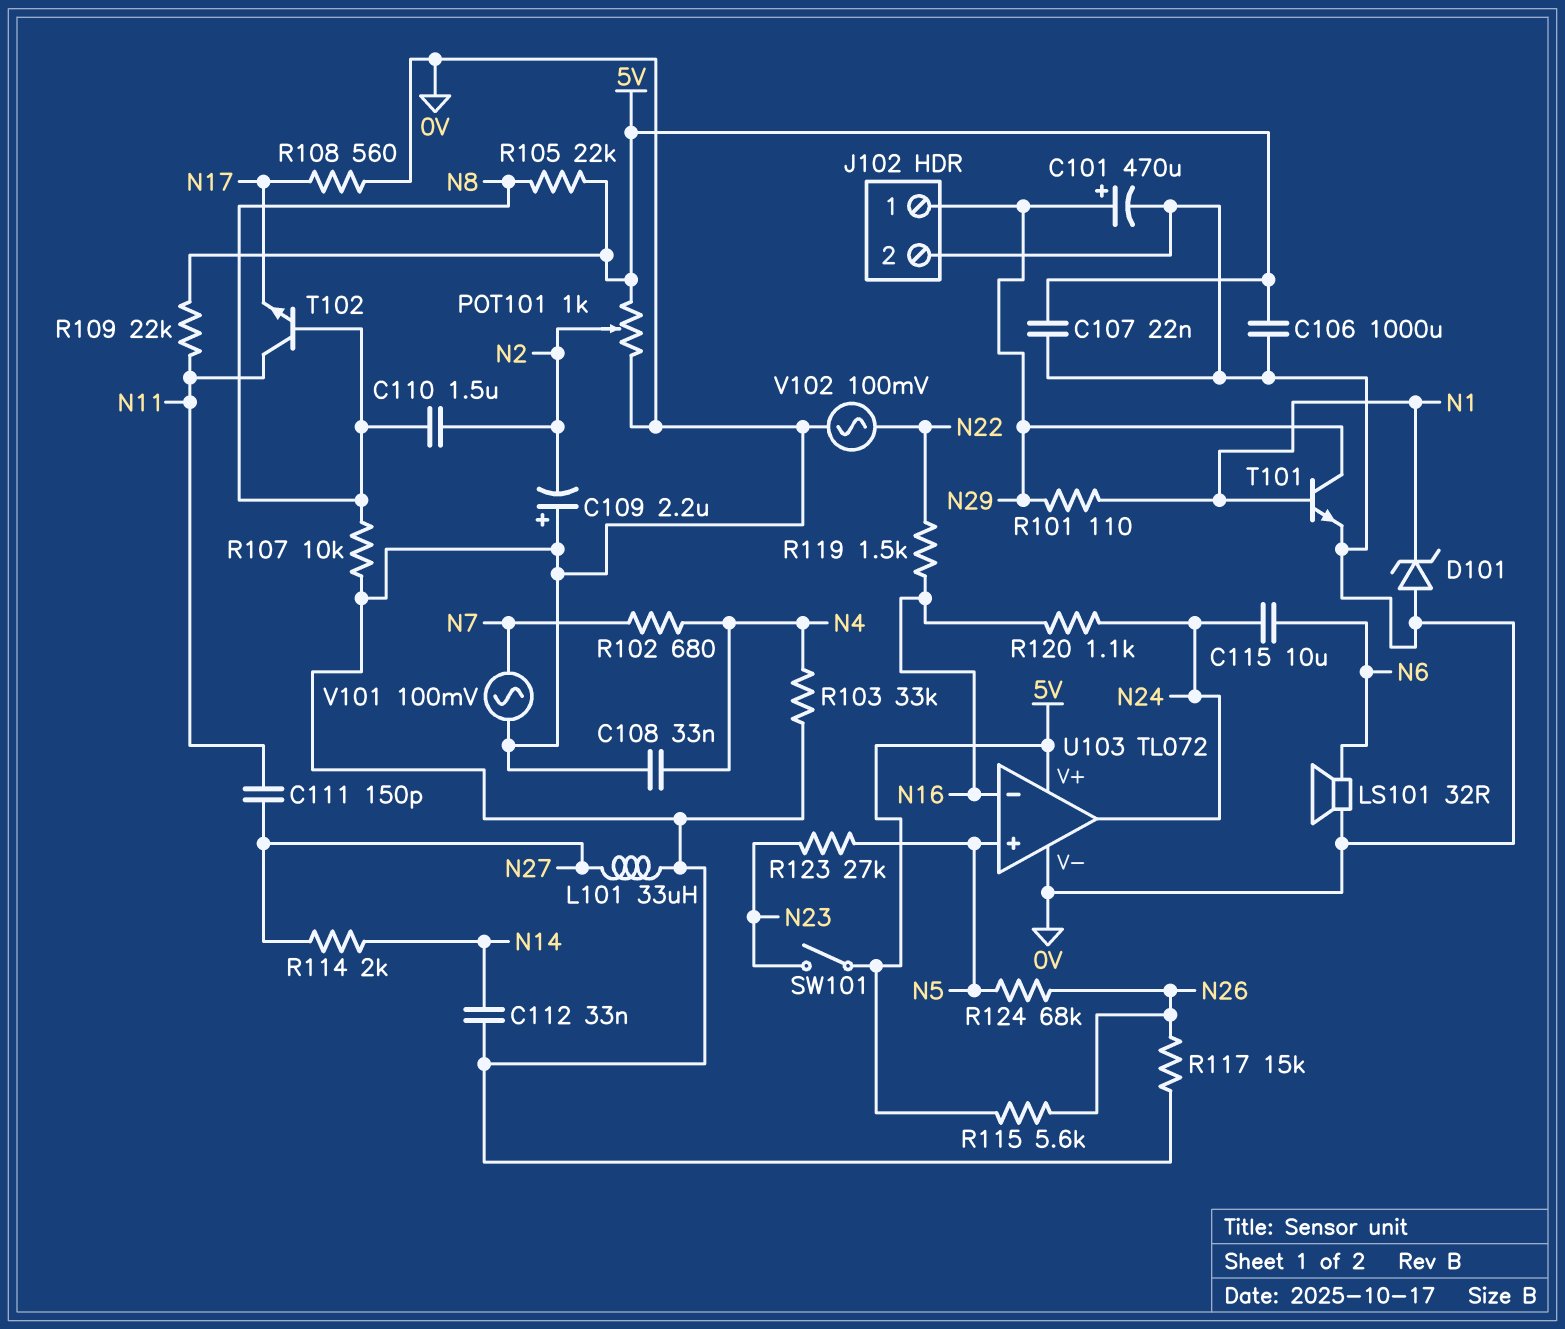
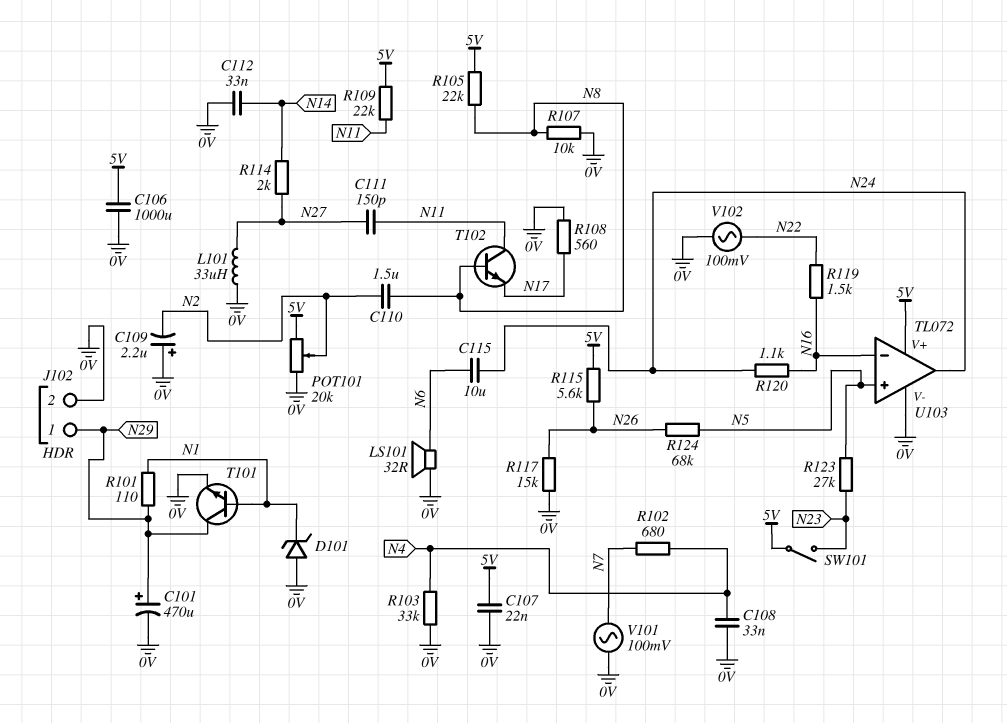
POT101: 1k (0V, 5V, wiper N2) -> 20k (0V, 5V, wiper N2)

